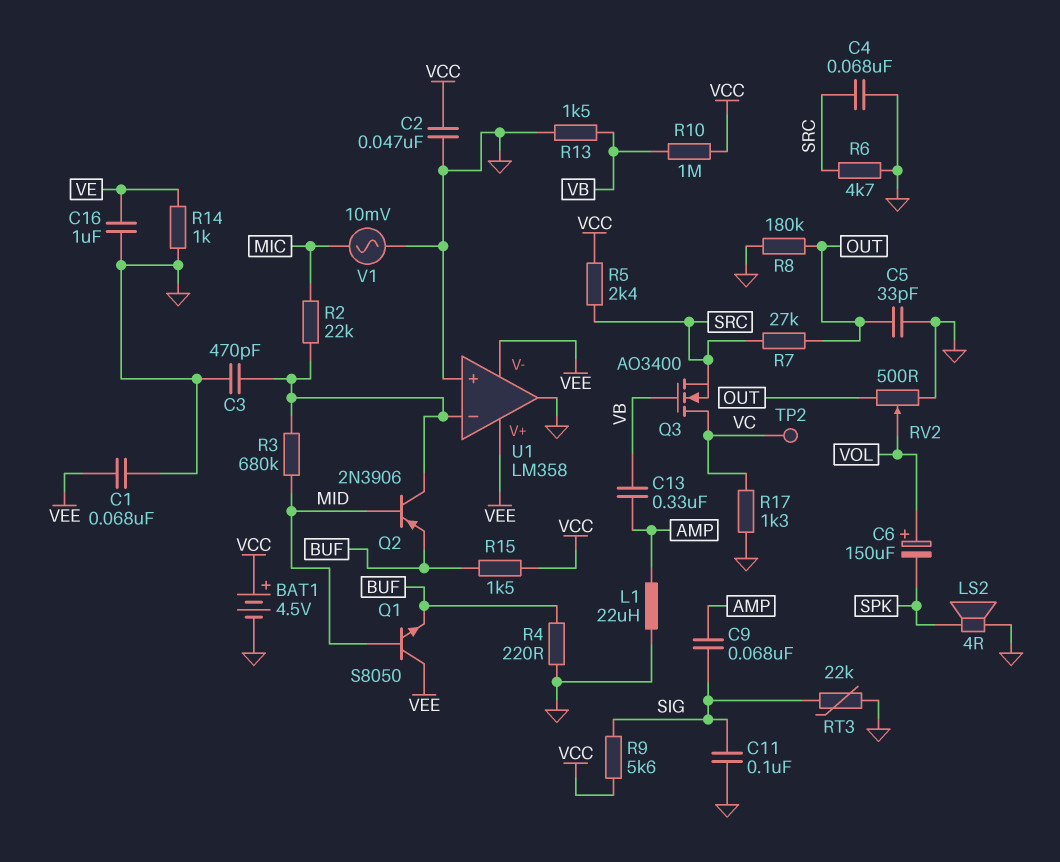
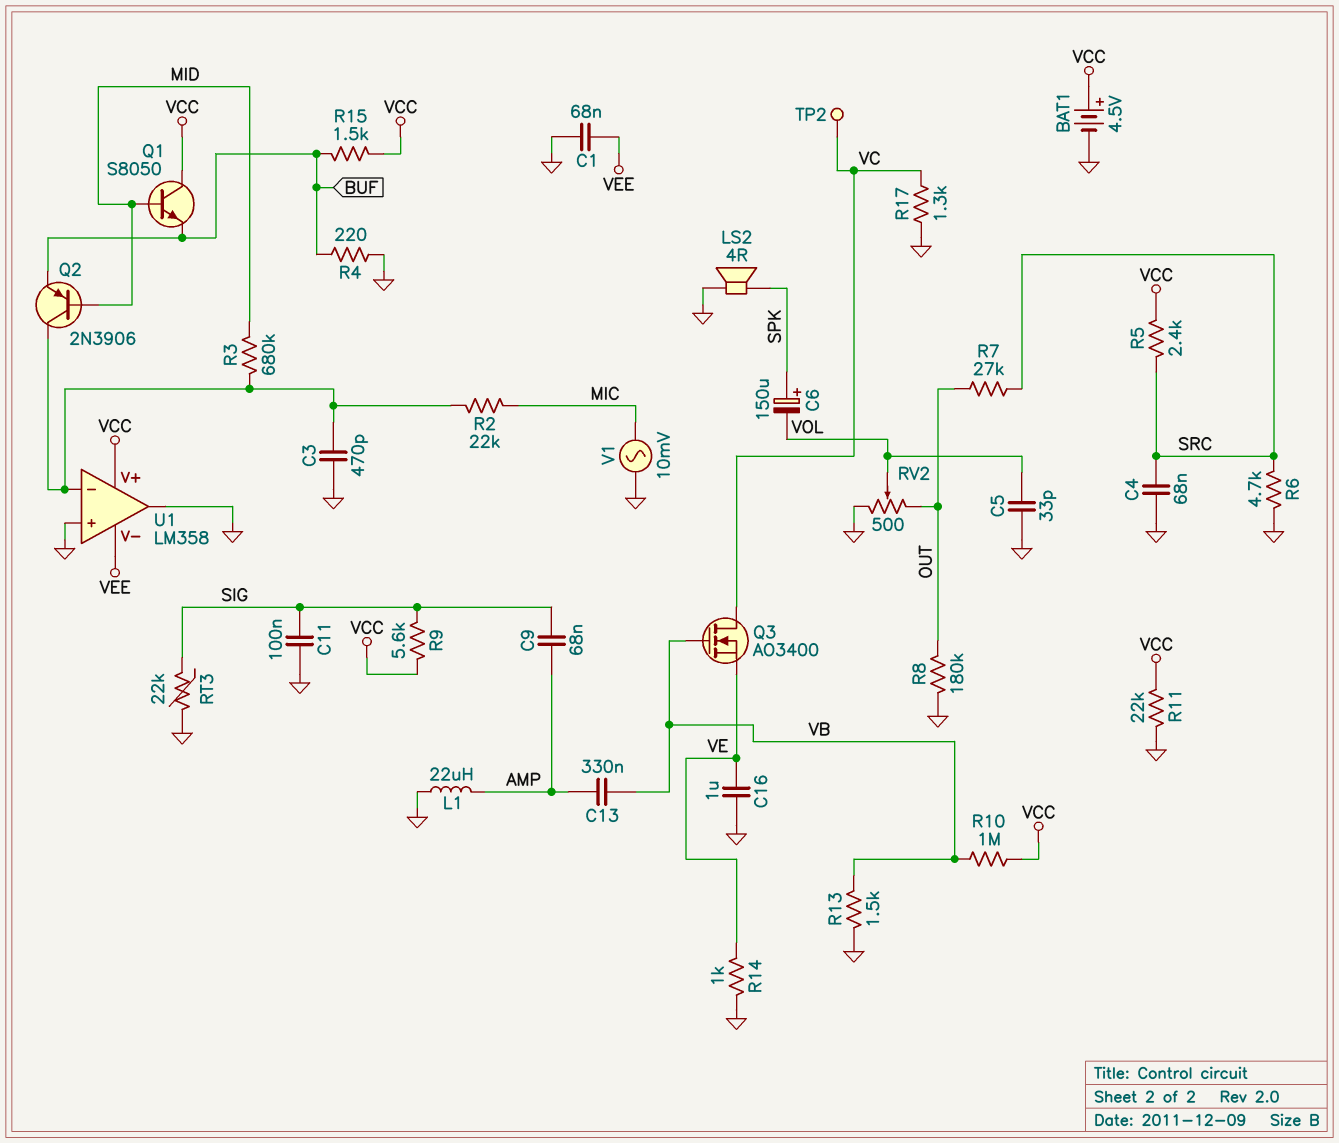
C2: 47nF (GND, VCC) -> none
C5: 33pF (GND, OUT) -> 33pF (GND, VOL)
C6: 150uF (plus VOL, minus SPK) -> 150uF (plus SPK, minus VOL)
Q1: NPN S8050 (B MID, C VEE, E BUF) -> NPN S8050 (B MID, C VCC, E BUF)
Q3: NMOS AO3400 (G VB, D VC, S SRC) -> NMOS AO3400 (G VB, D VC, S VE)
R11: none -> 22k (GND, VCC)
U1 pin V+: VEE -> VCC

